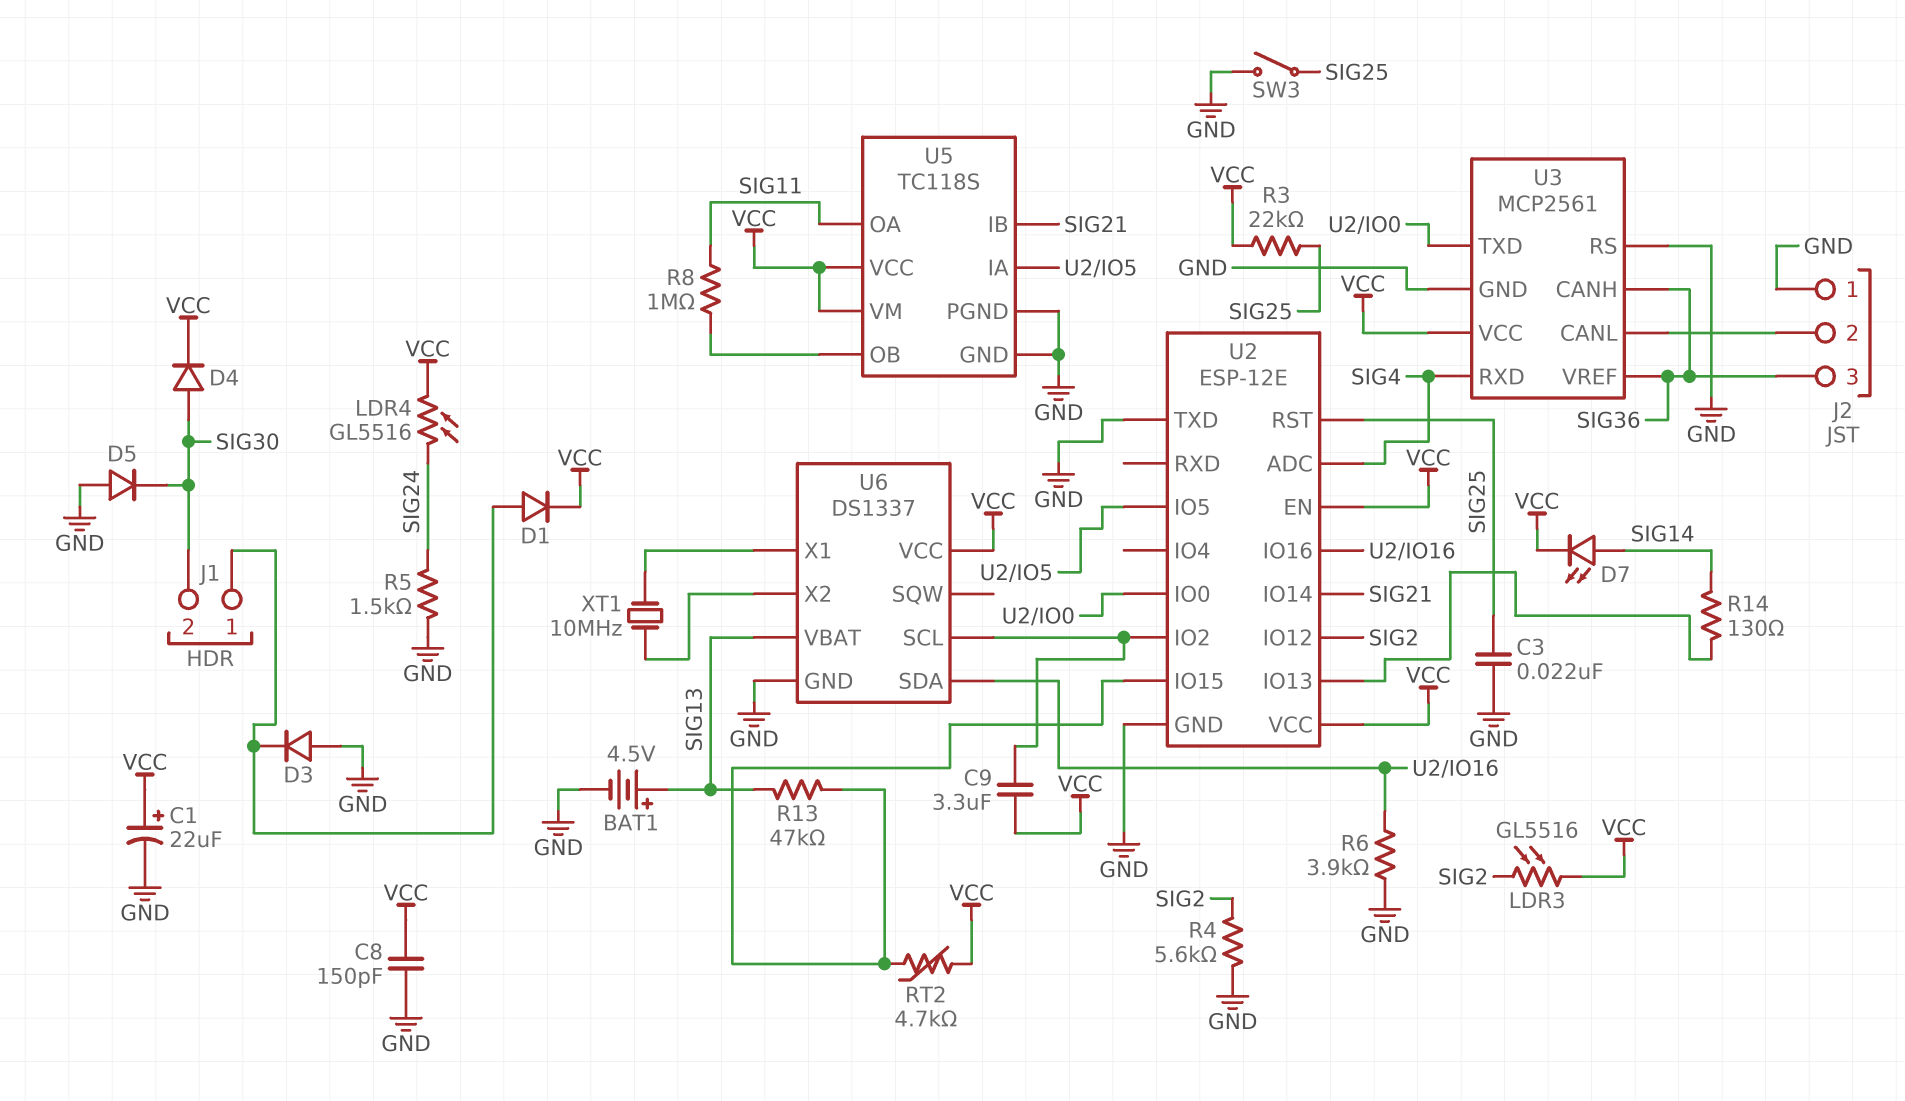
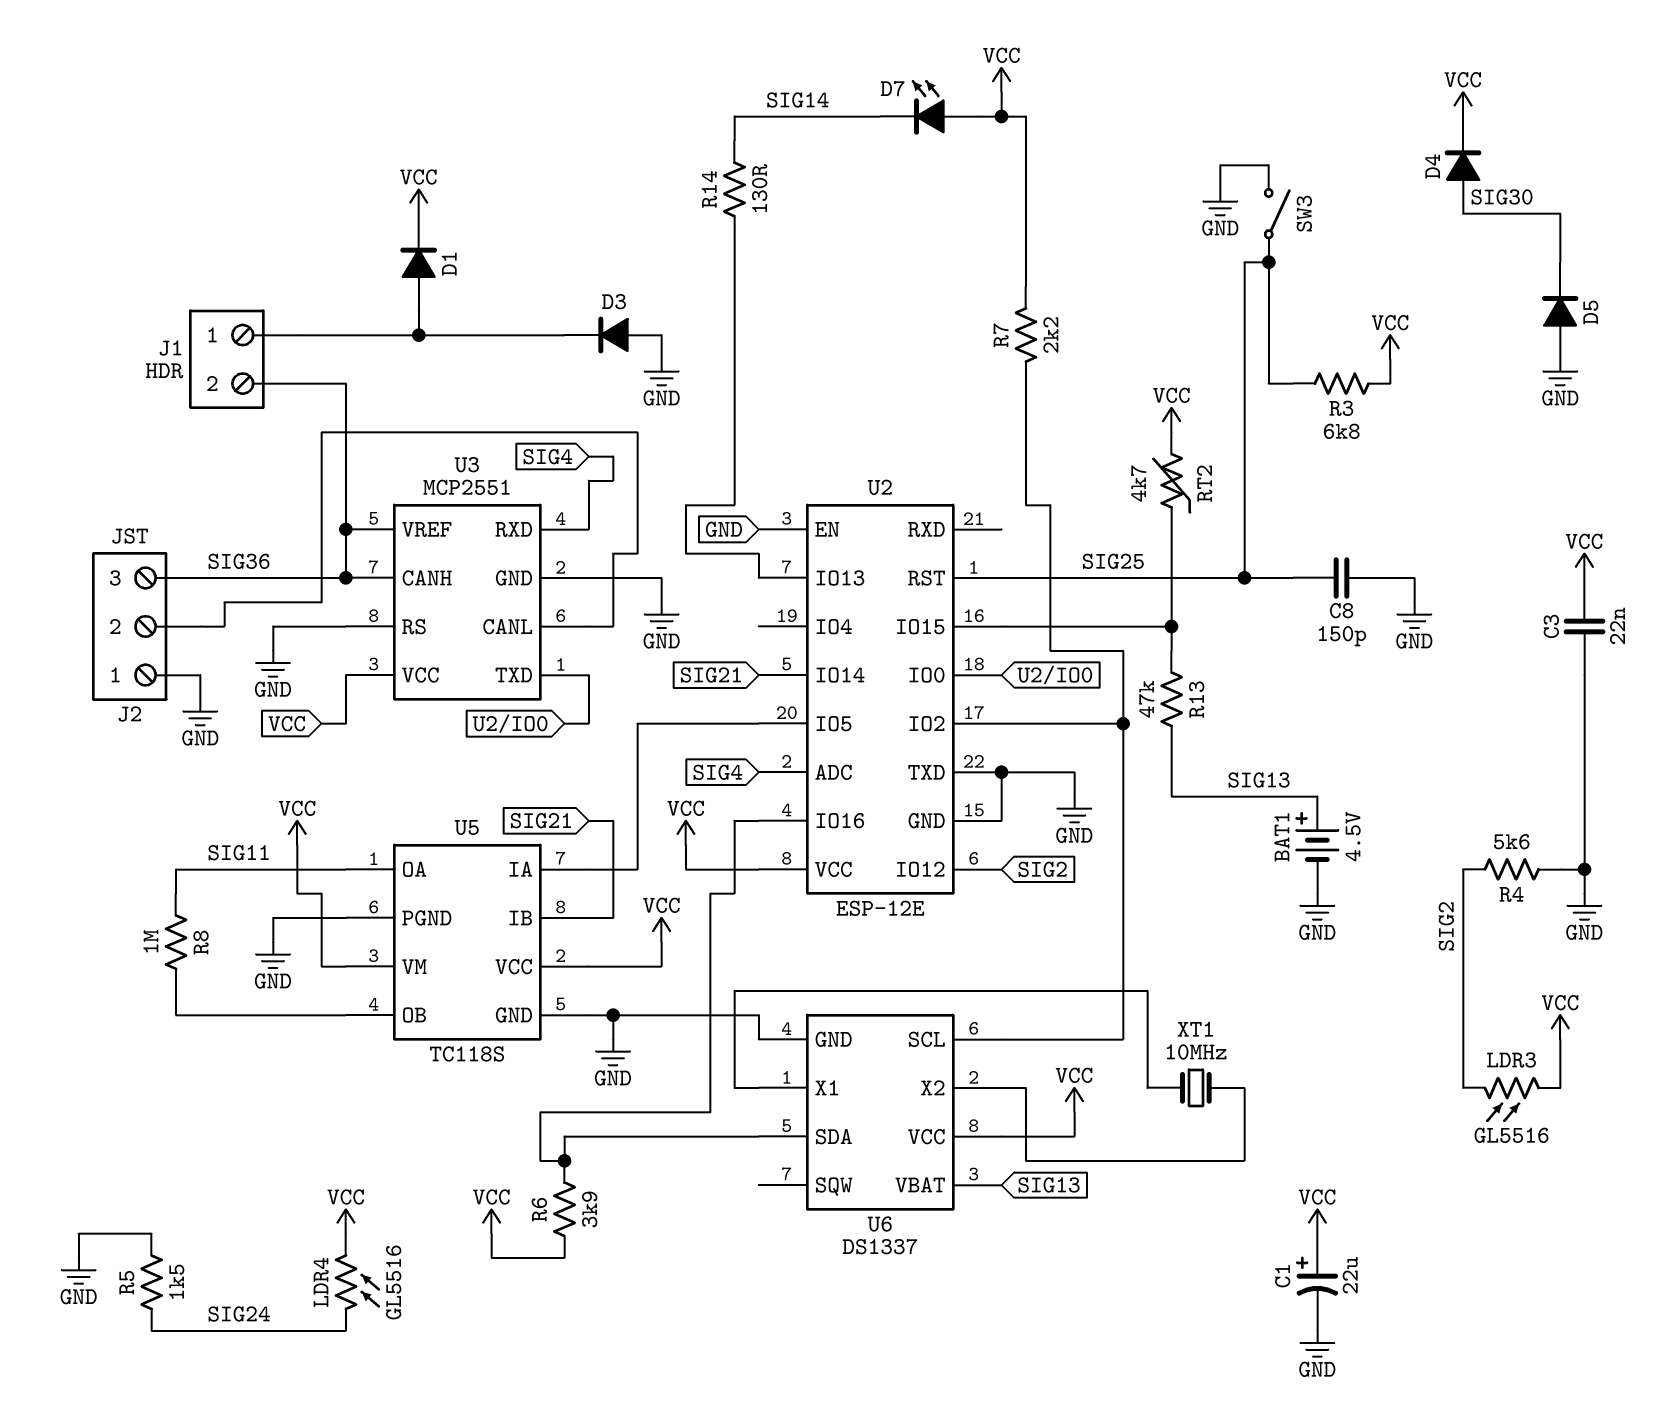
C3: 22nF (GND, SIG25) -> 22nF (GND, VCC)
C8: 150pF (GND, VCC) -> 150pF (GND, SIG25)
C9: 3.3uF (U2/IO2, VCC) -> none
D7: LED (A SIG14, K VCC) -> LED (A VCC, K SIG14)
J1 pin 2: SIG30 -> SIG36
R3: 22k (SIG25, VCC) -> 6.8k (SIG25, VCC)
R6: 3.9k (GND, U2/IO16) -> 3.9k (U2/IO16, VCC)
R7: none -> 2.2k (U2/IO2, VCC)
U2 pin EN: VCC -> GND
U3: MCP2561 -> MCP2551

